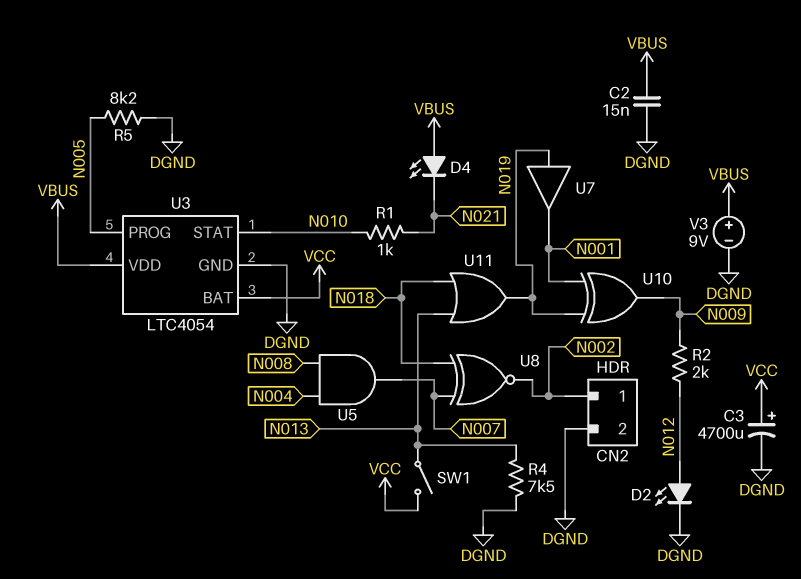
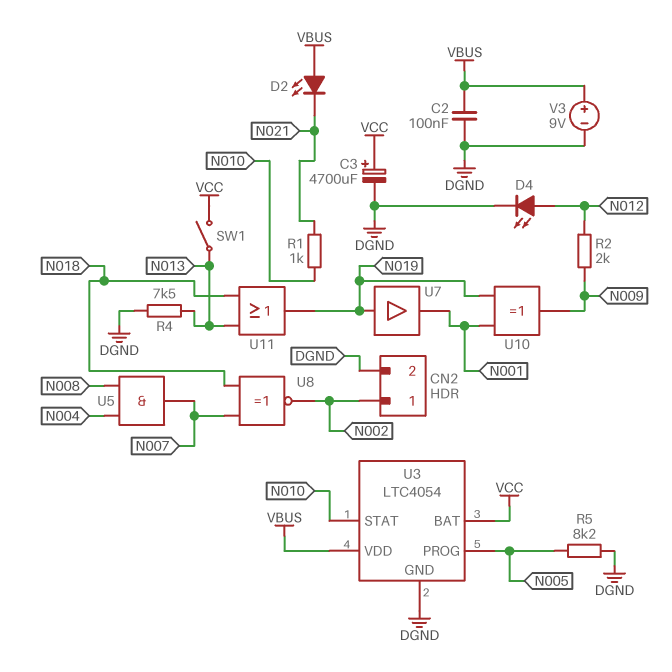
C2: 15nF (DGND, VBUS) -> 100nF (DGND, VBUS)
D2: LED (A N012, K DGND) -> LED (A VBUS, K N021)
D4: LED (A VBUS, K N021) -> LED (A N012, K DGND)

